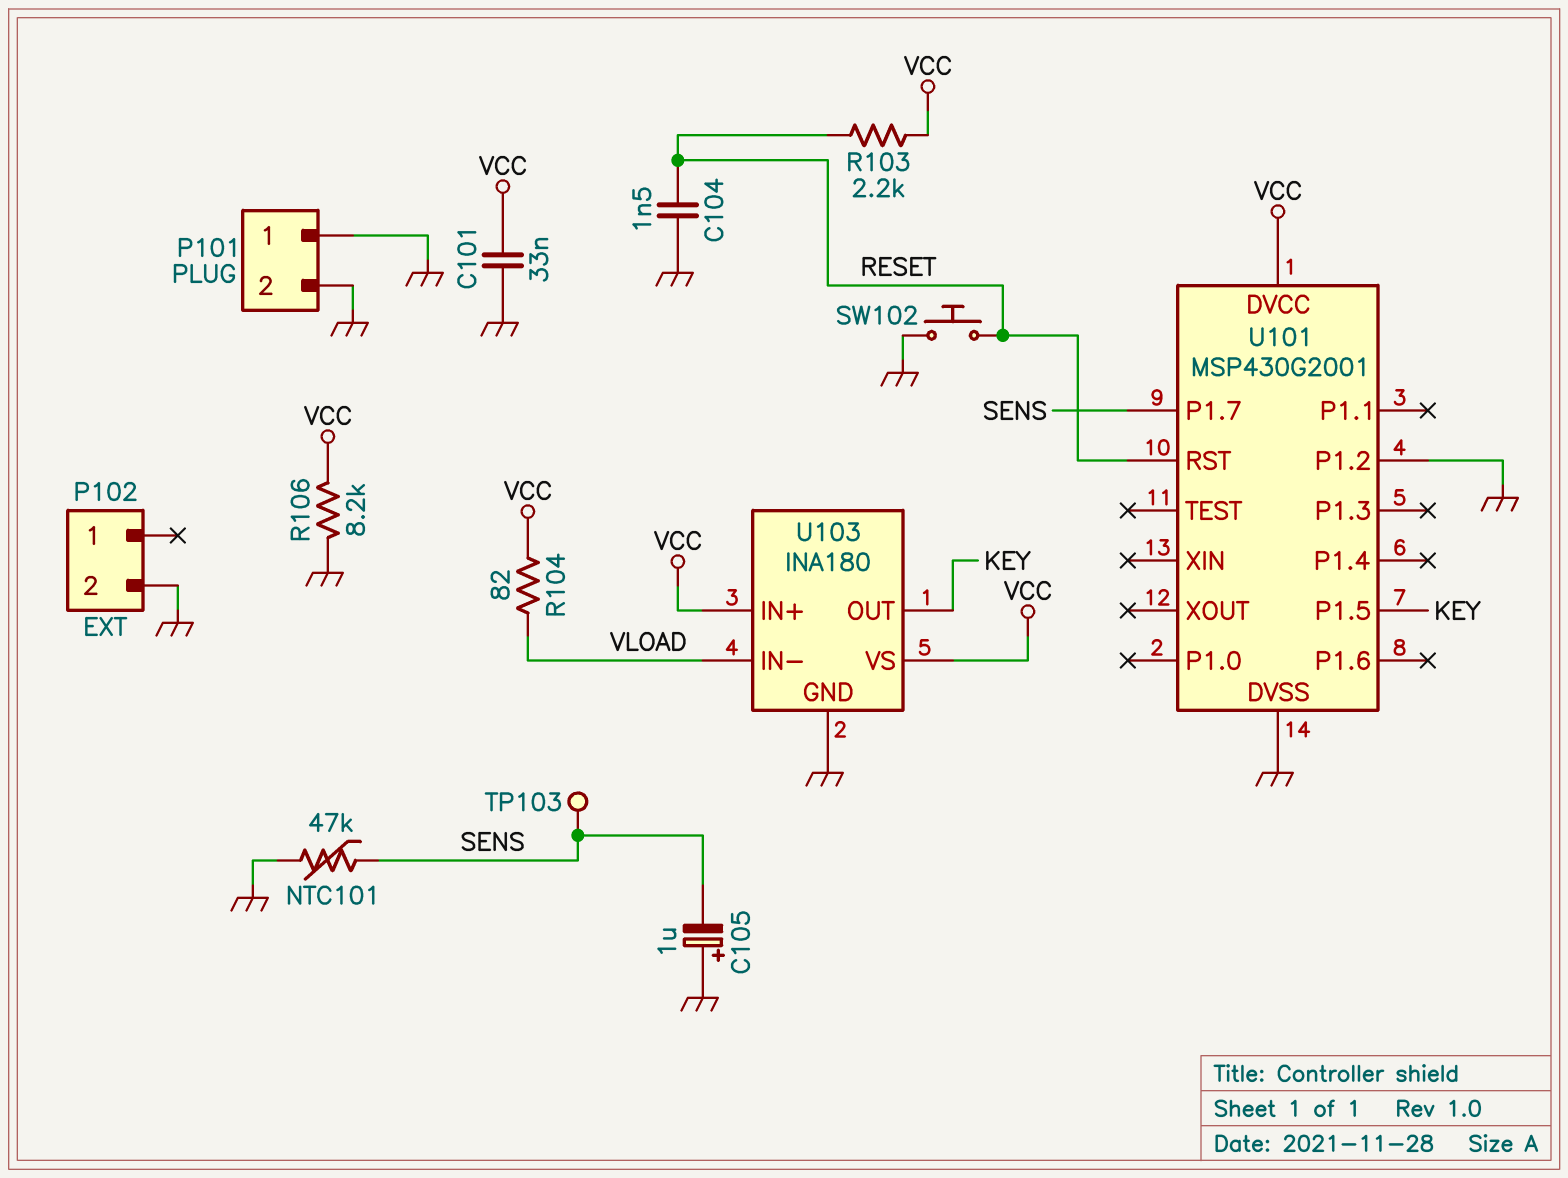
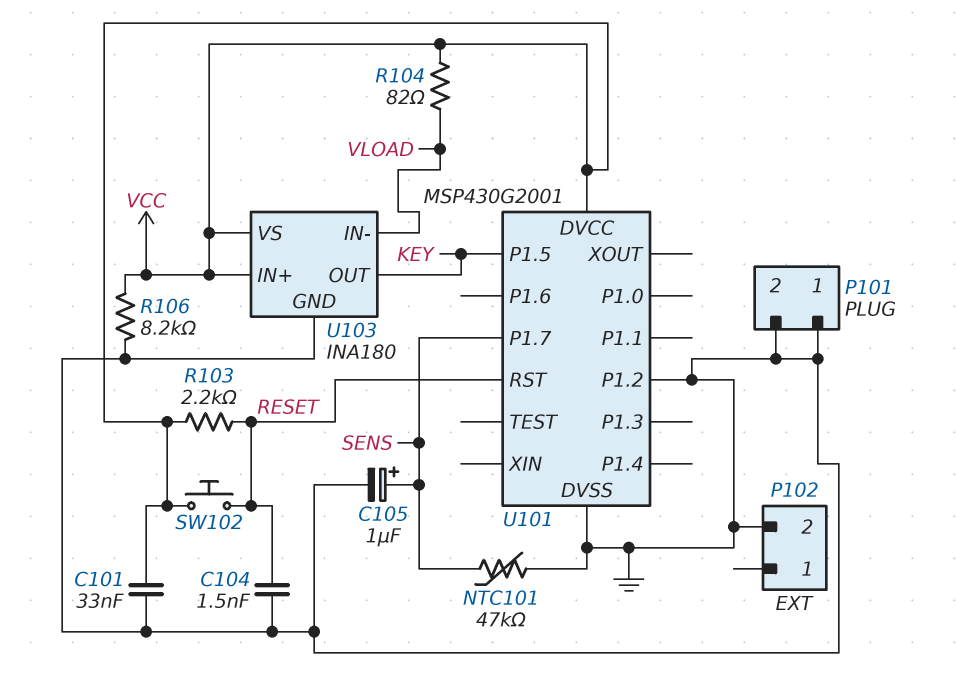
C105: 1uF (plus GND, minus SENS) -> 1uF (plus SENS, minus GND)
SW102: button (GND, RESET) -> button (RESET, VCC)
TP103: test point (SENS) -> none

